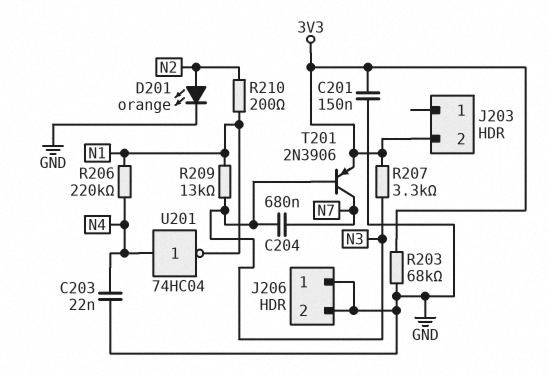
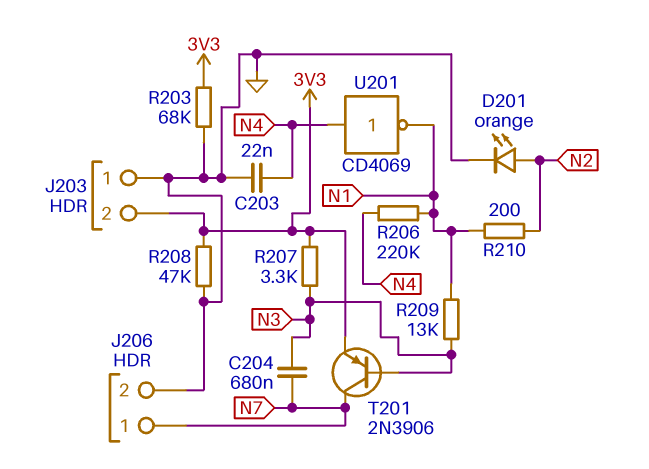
C201: 150nF (3V3, GND) -> none
J203 pin 1: none -> GND
J206 pin 1: GND -> N7
R208: none -> 47k (3V3, GND)
U201: NOT 74HC04 (in N4, out N1) -> NOT CD4069 (in N4, out N1)

